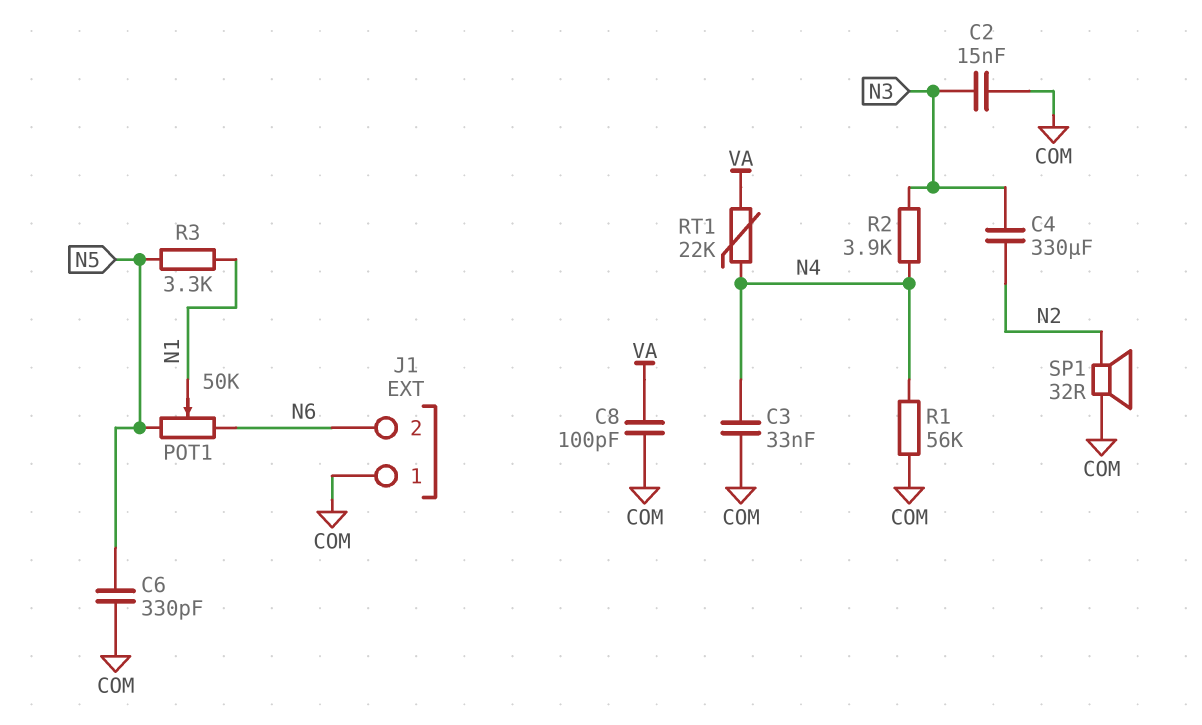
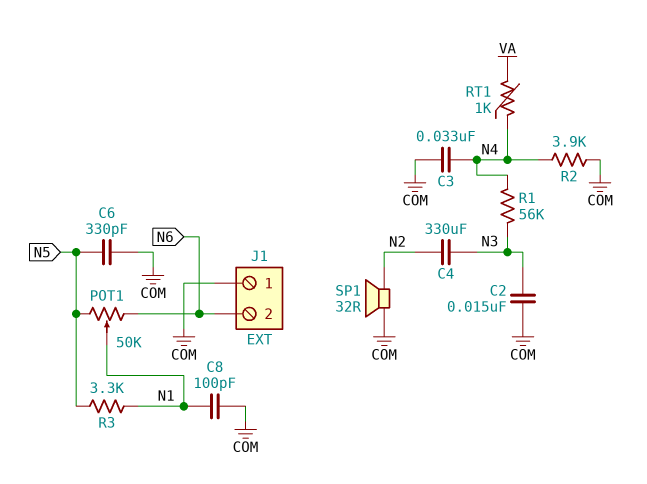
C8: 100pF (COM, VA) -> 100pF (COM, N1)
R1: 56k (COM, N4) -> 56k (N3, N4)
R2: 3.9k (N3, N4) -> 3.9k (COM, N4)
RT1: 22k (N4, VA) -> 1k (N4, VA)

